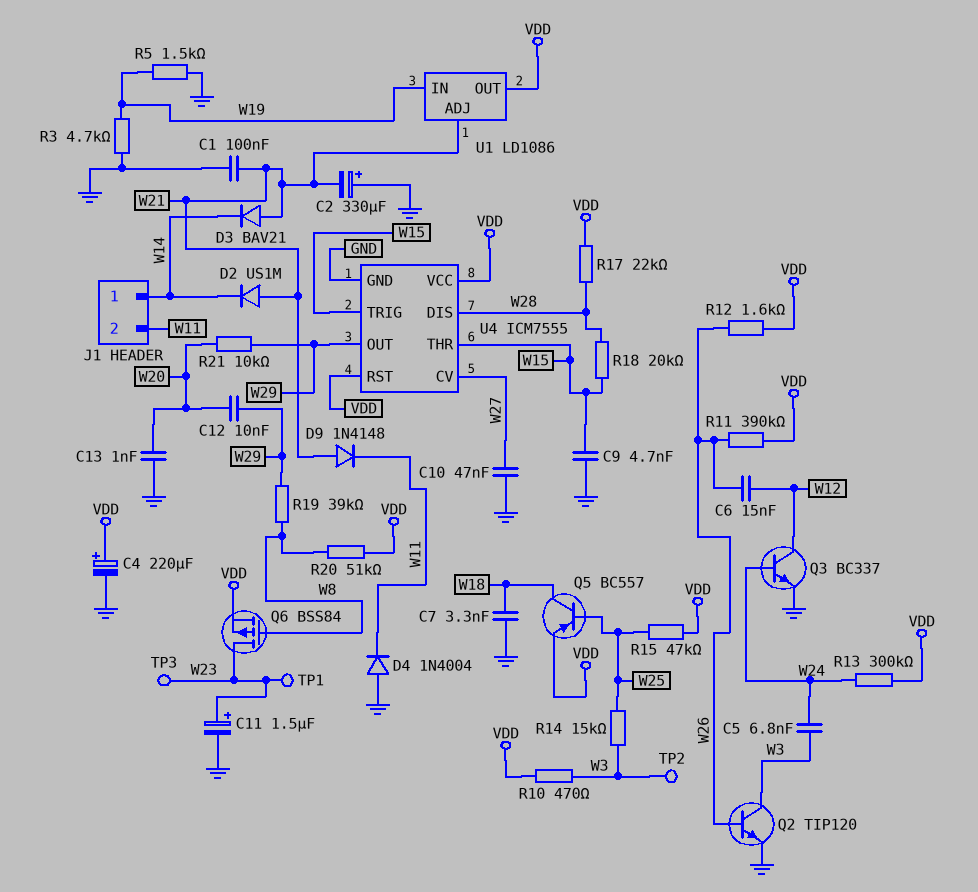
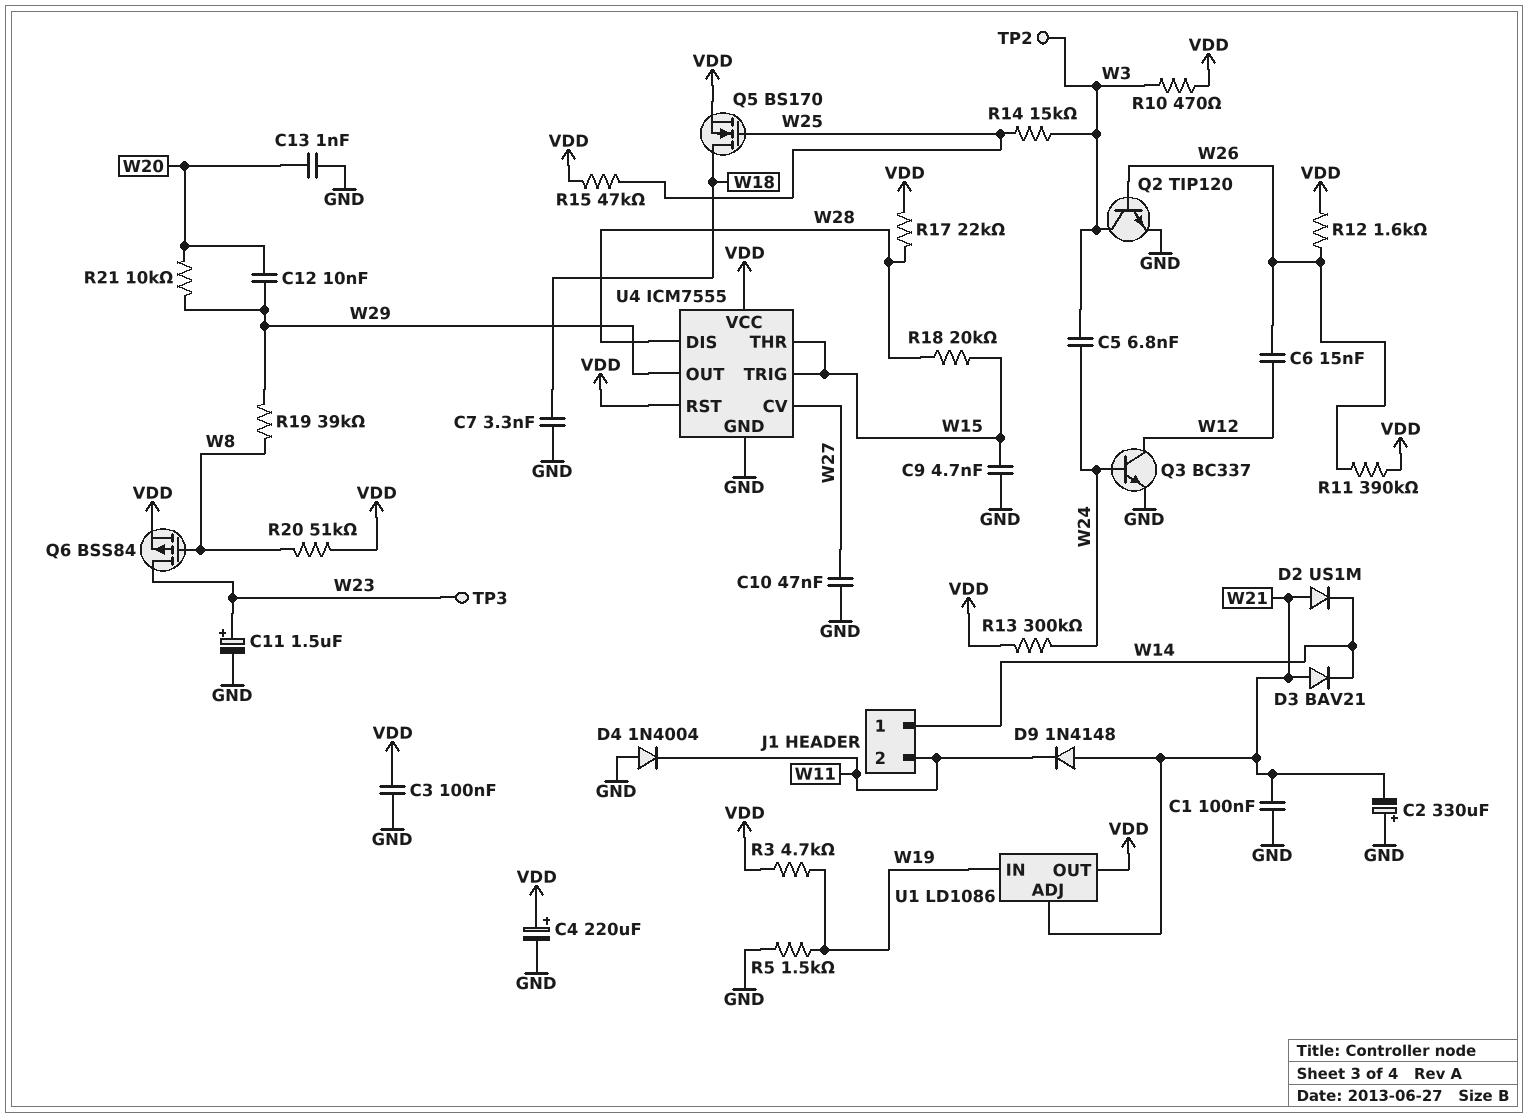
C3: none -> 100nF (GND, VDD)
Q5: PNP BC557 (B W25, C W18, E VDD) -> NMOS BS170 (G W25, D W18, S VDD)
R3: 4.7k (GND, W19) -> 4.7k (VDD, W19)
TP1: test point (W23) -> none

